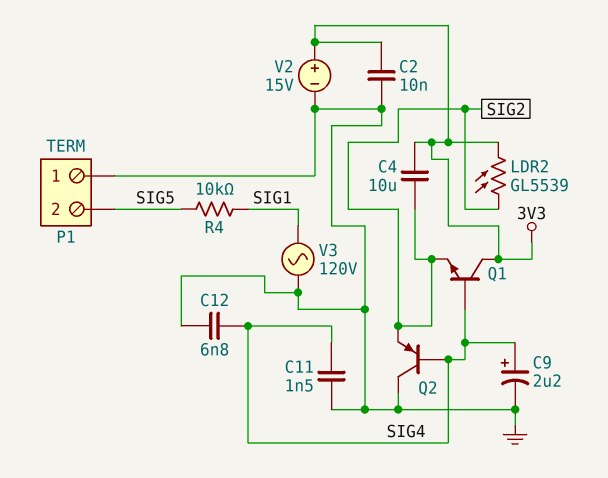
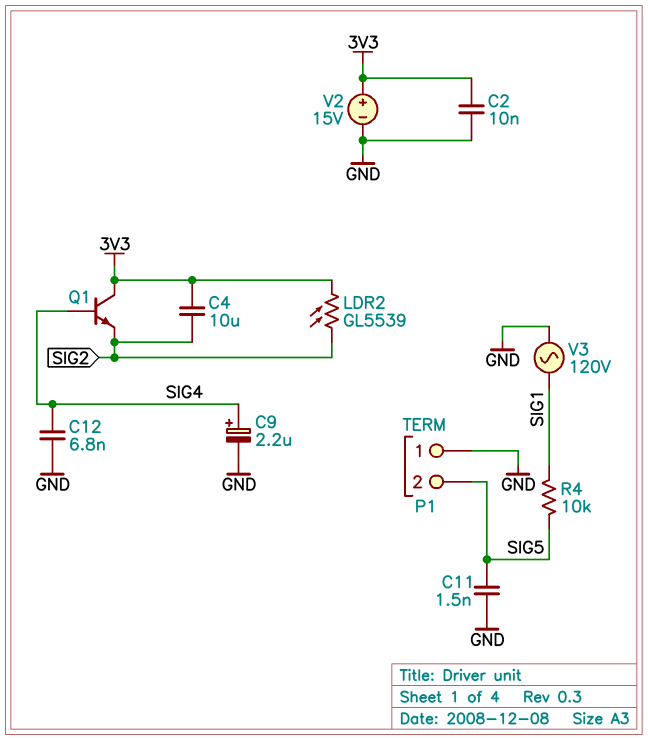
C11: 1.5nF (GND, SIG4) -> 1.5nF (GND, SIG5)
Q2: PNP (B SIG4, C GND, E SIG2) -> none

